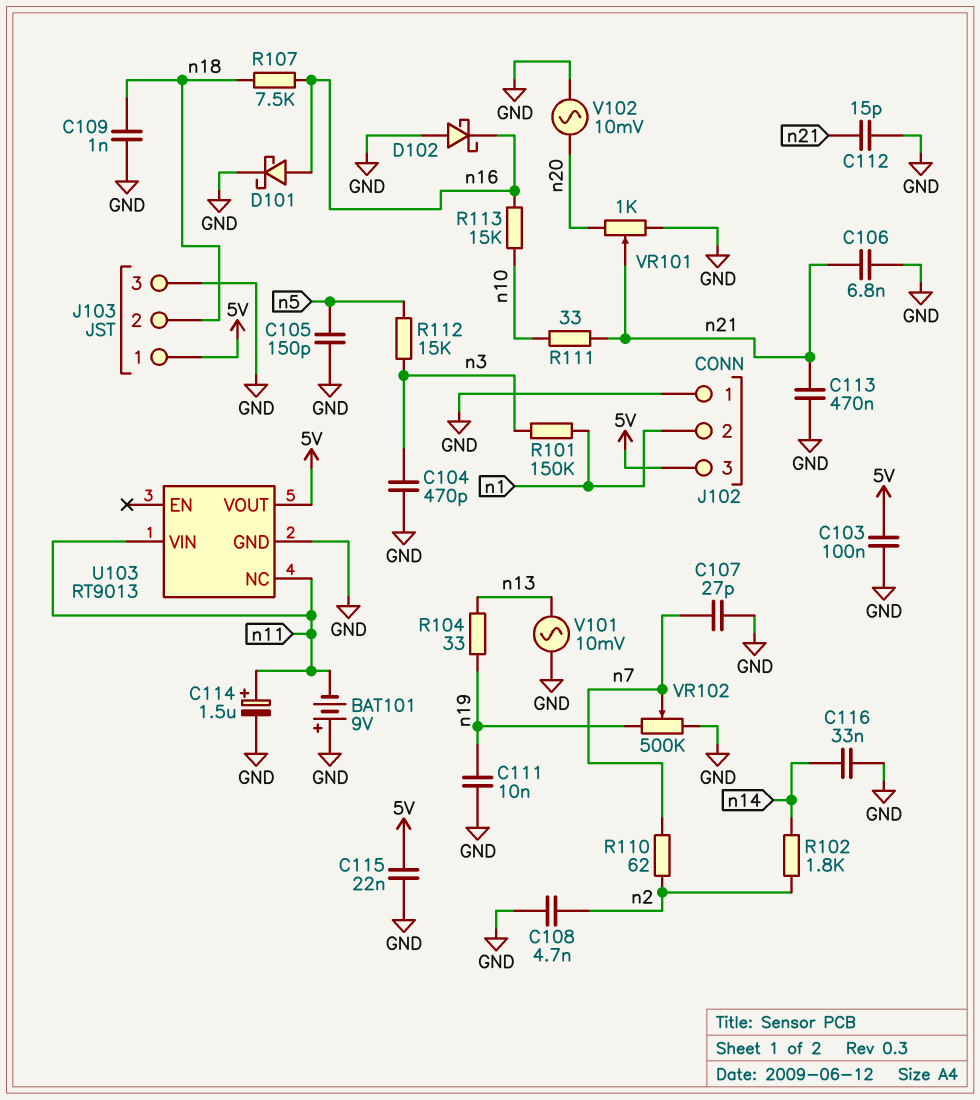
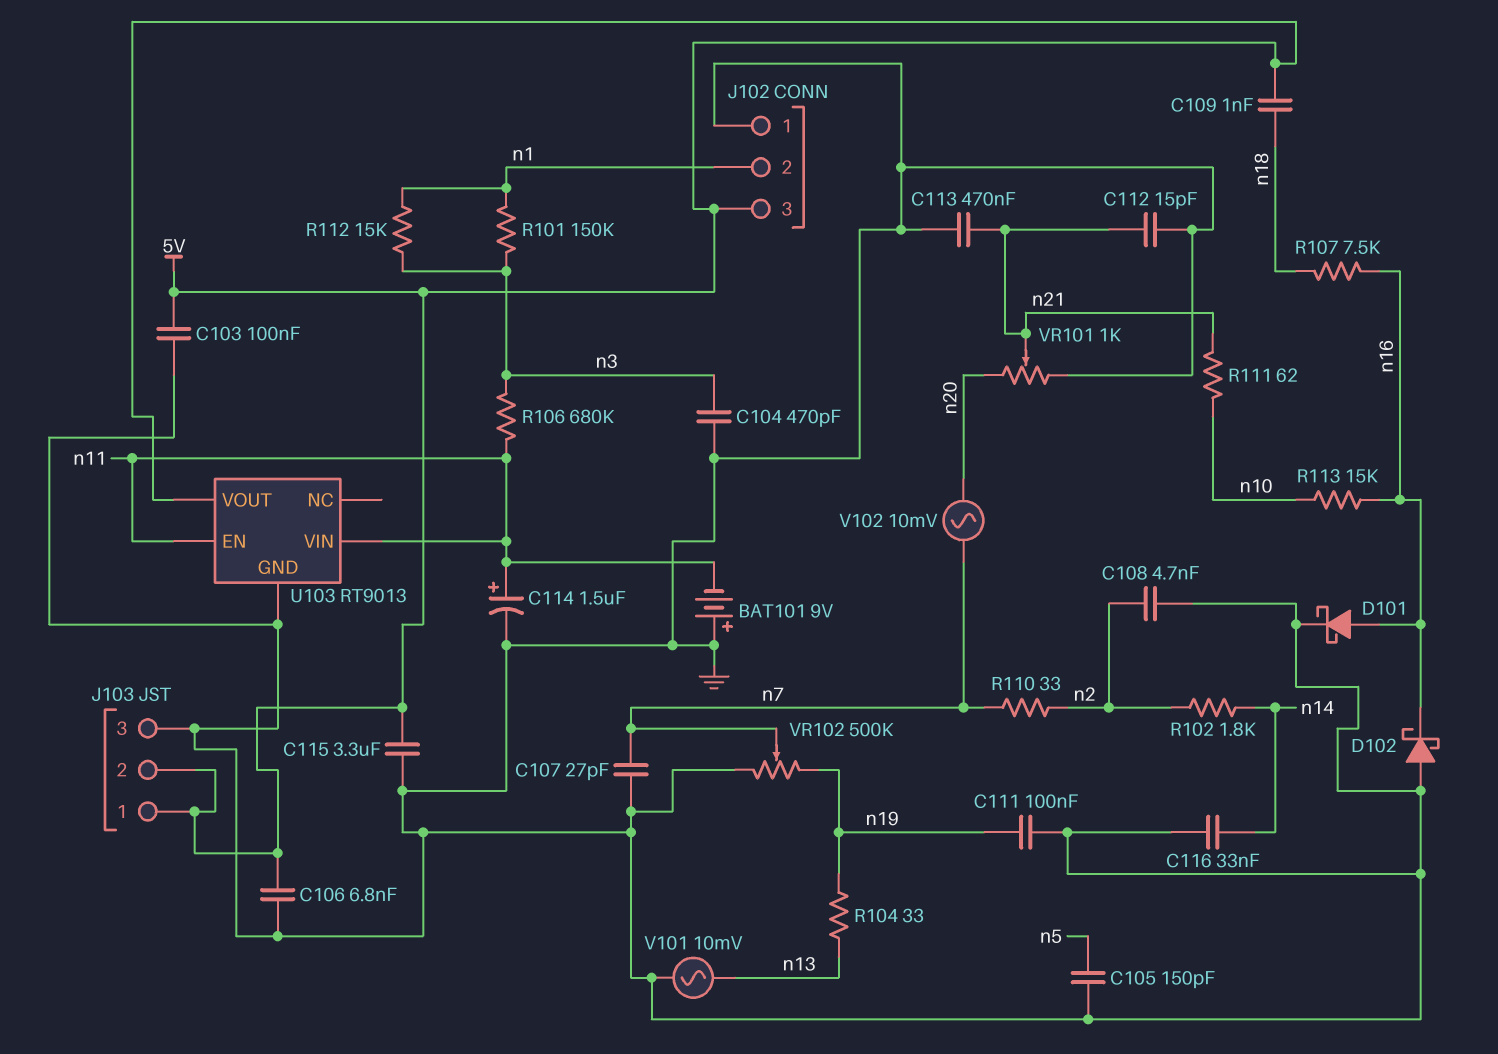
C106: 6.8nF (GND, n21) -> 6.8nF (5V, GND)
C109: 1nF (GND, n18) -> 1nF (5V, n18)
C111: 10nF (GND, n19) -> 100nF (GND, n19)
C115: 22nF (5V, GND) -> 3.3uF (5V, GND)
J103 pin 2: n18 -> 5V
R106: none -> 680k (n3, n11)
R110: 62 (n2, n7) -> 33 (n2, n7)
R111: 33 (n10, n21) -> 62 (n10, n21)
R112: 15k (n3, n5) -> 15k (n1, n3)
U103 pin EN: none -> n11
U103 pin NC: n11 -> none
V102: AC 10mV (GND, n20) -> AC 10mV (n7, n20)

